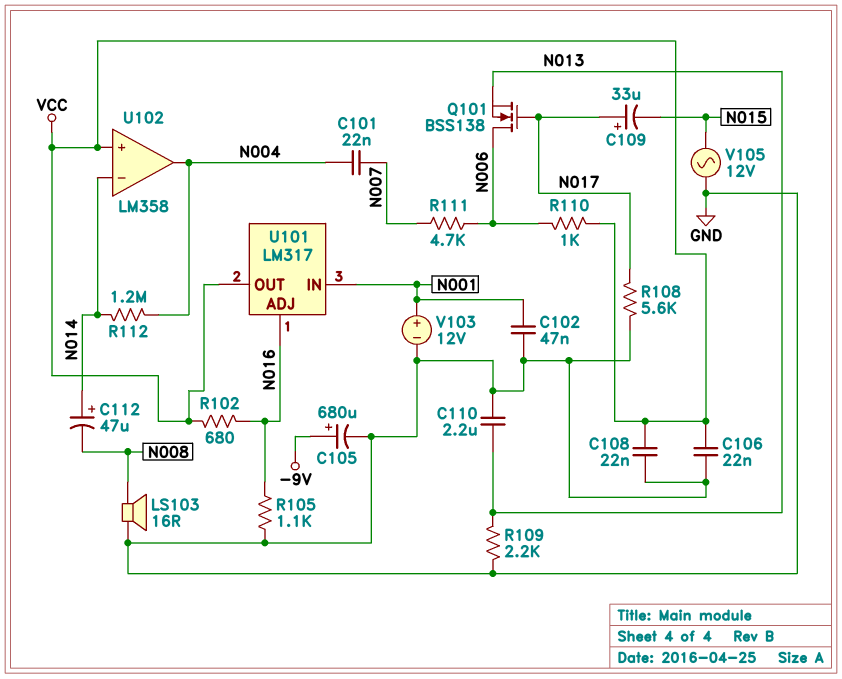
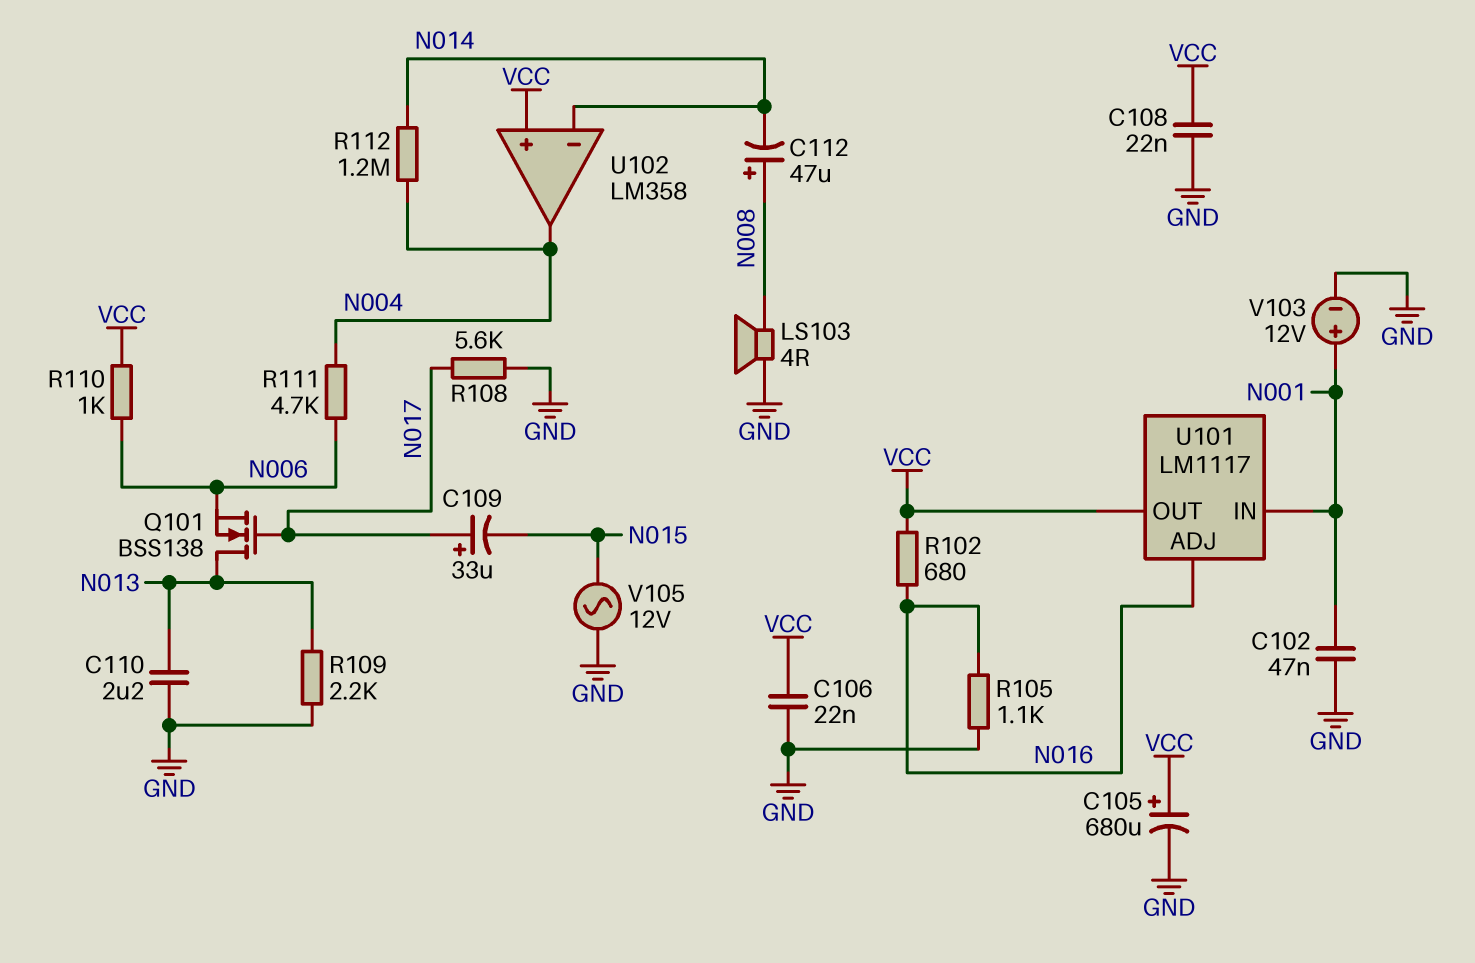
C101: 22nF (N004, N007) -> none
C105: 680uF (plus -9V, minus GND) -> 680uF (plus VCC, minus GND)
C112: 47uF (plus N014, minus N008) -> 47uF (plus N008, minus N014)
LS103: speaker 16R (GND, N008) -> speaker 4R (GND, N008)
Q101: NMOS BSS138 (G N017, D N006, S N013) -> NMOS BSS138 (G N017, D N013, S N006)
R111: 4.7k (N006, N007) -> 4.7k (N004, N006)
U101: LM317 -> LM1117

